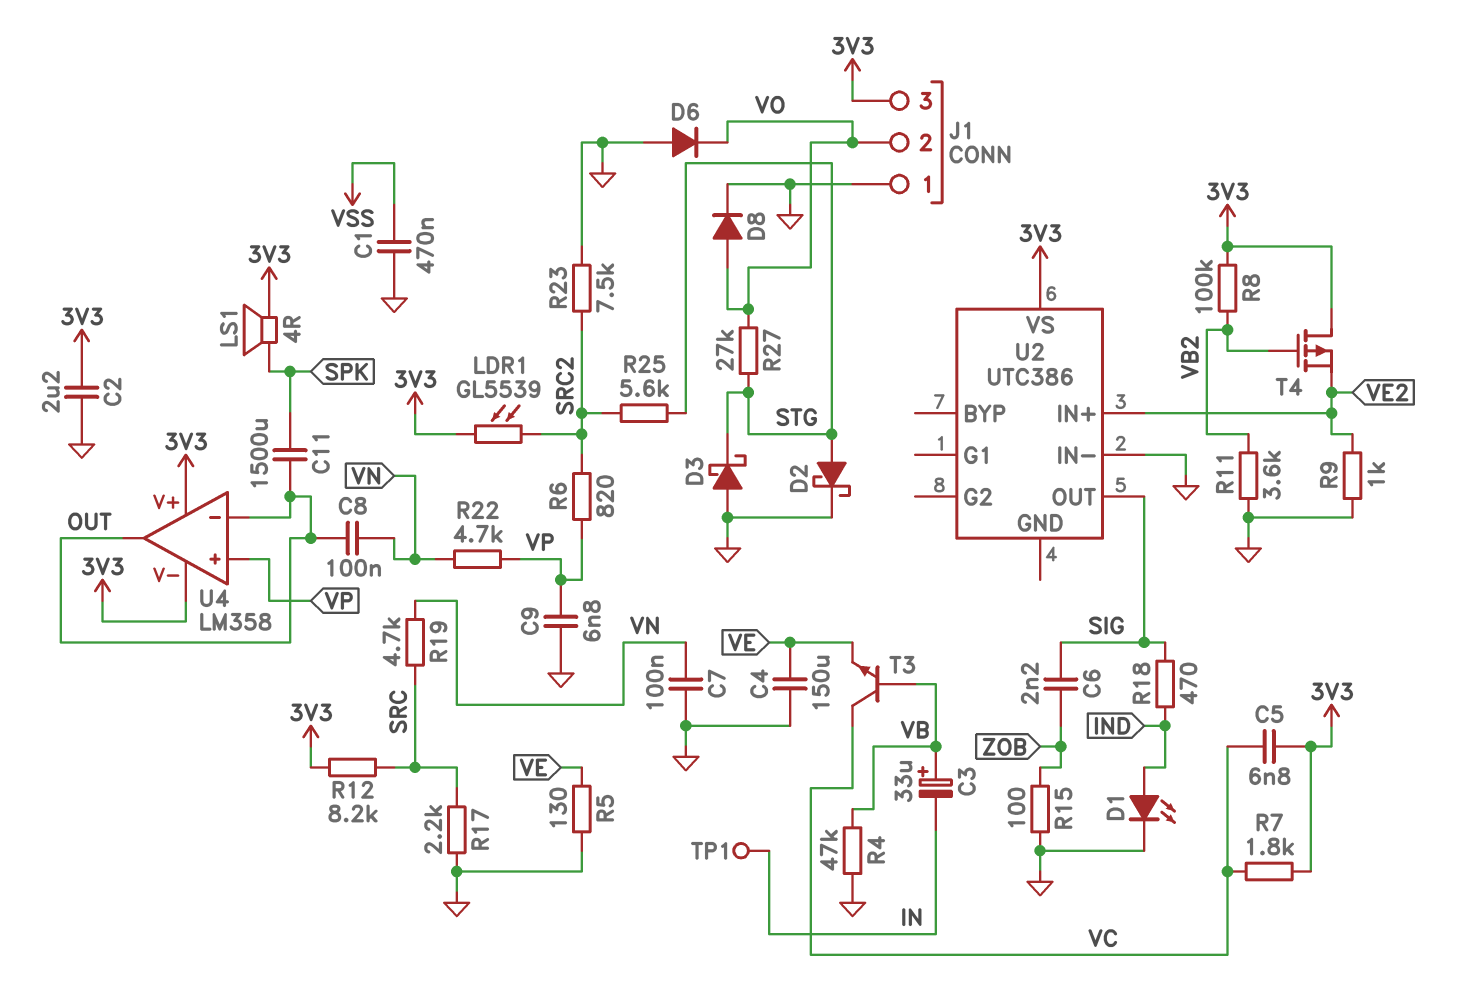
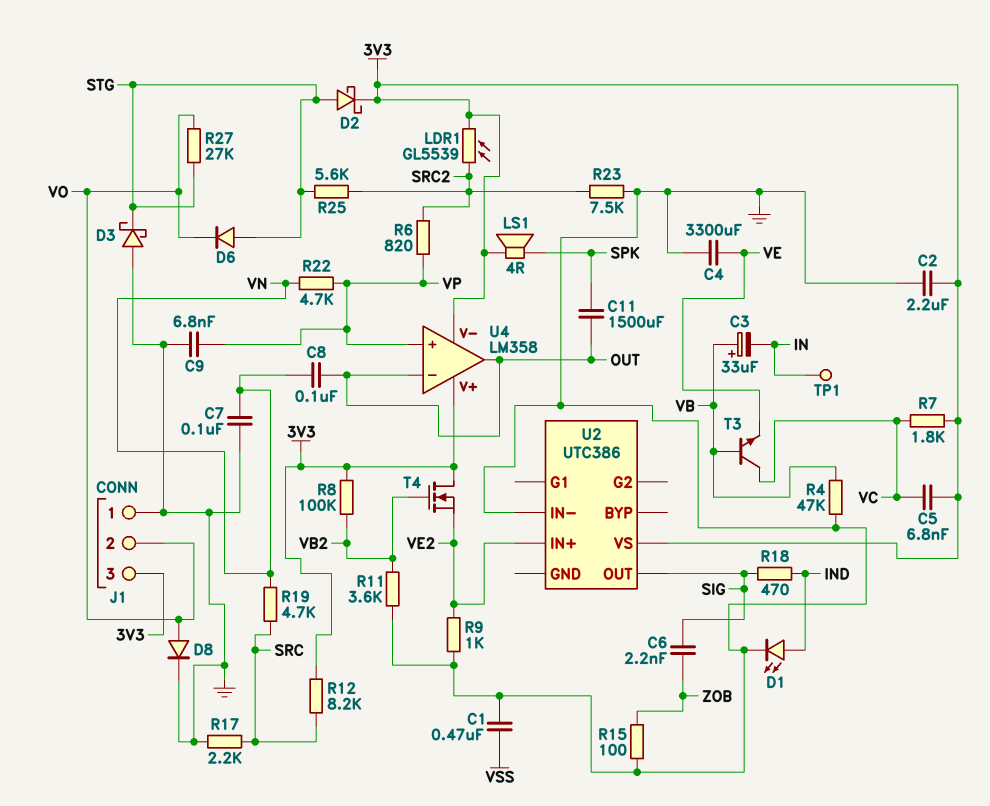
C4: 150uF (GND, VE) -> 3300uF (GND, VE)
D2: schottky (A STG, K GND) -> schottky (A STG, K 3V3)
D6: diode (A GND, K VO) -> diode (A STG, K VO)
R5: 130 (GND, VE) -> none
T4: PMOS (G VB2, D 3V3, S VE2) -> NMOS (G VB2, D 3V3, S VE2)

